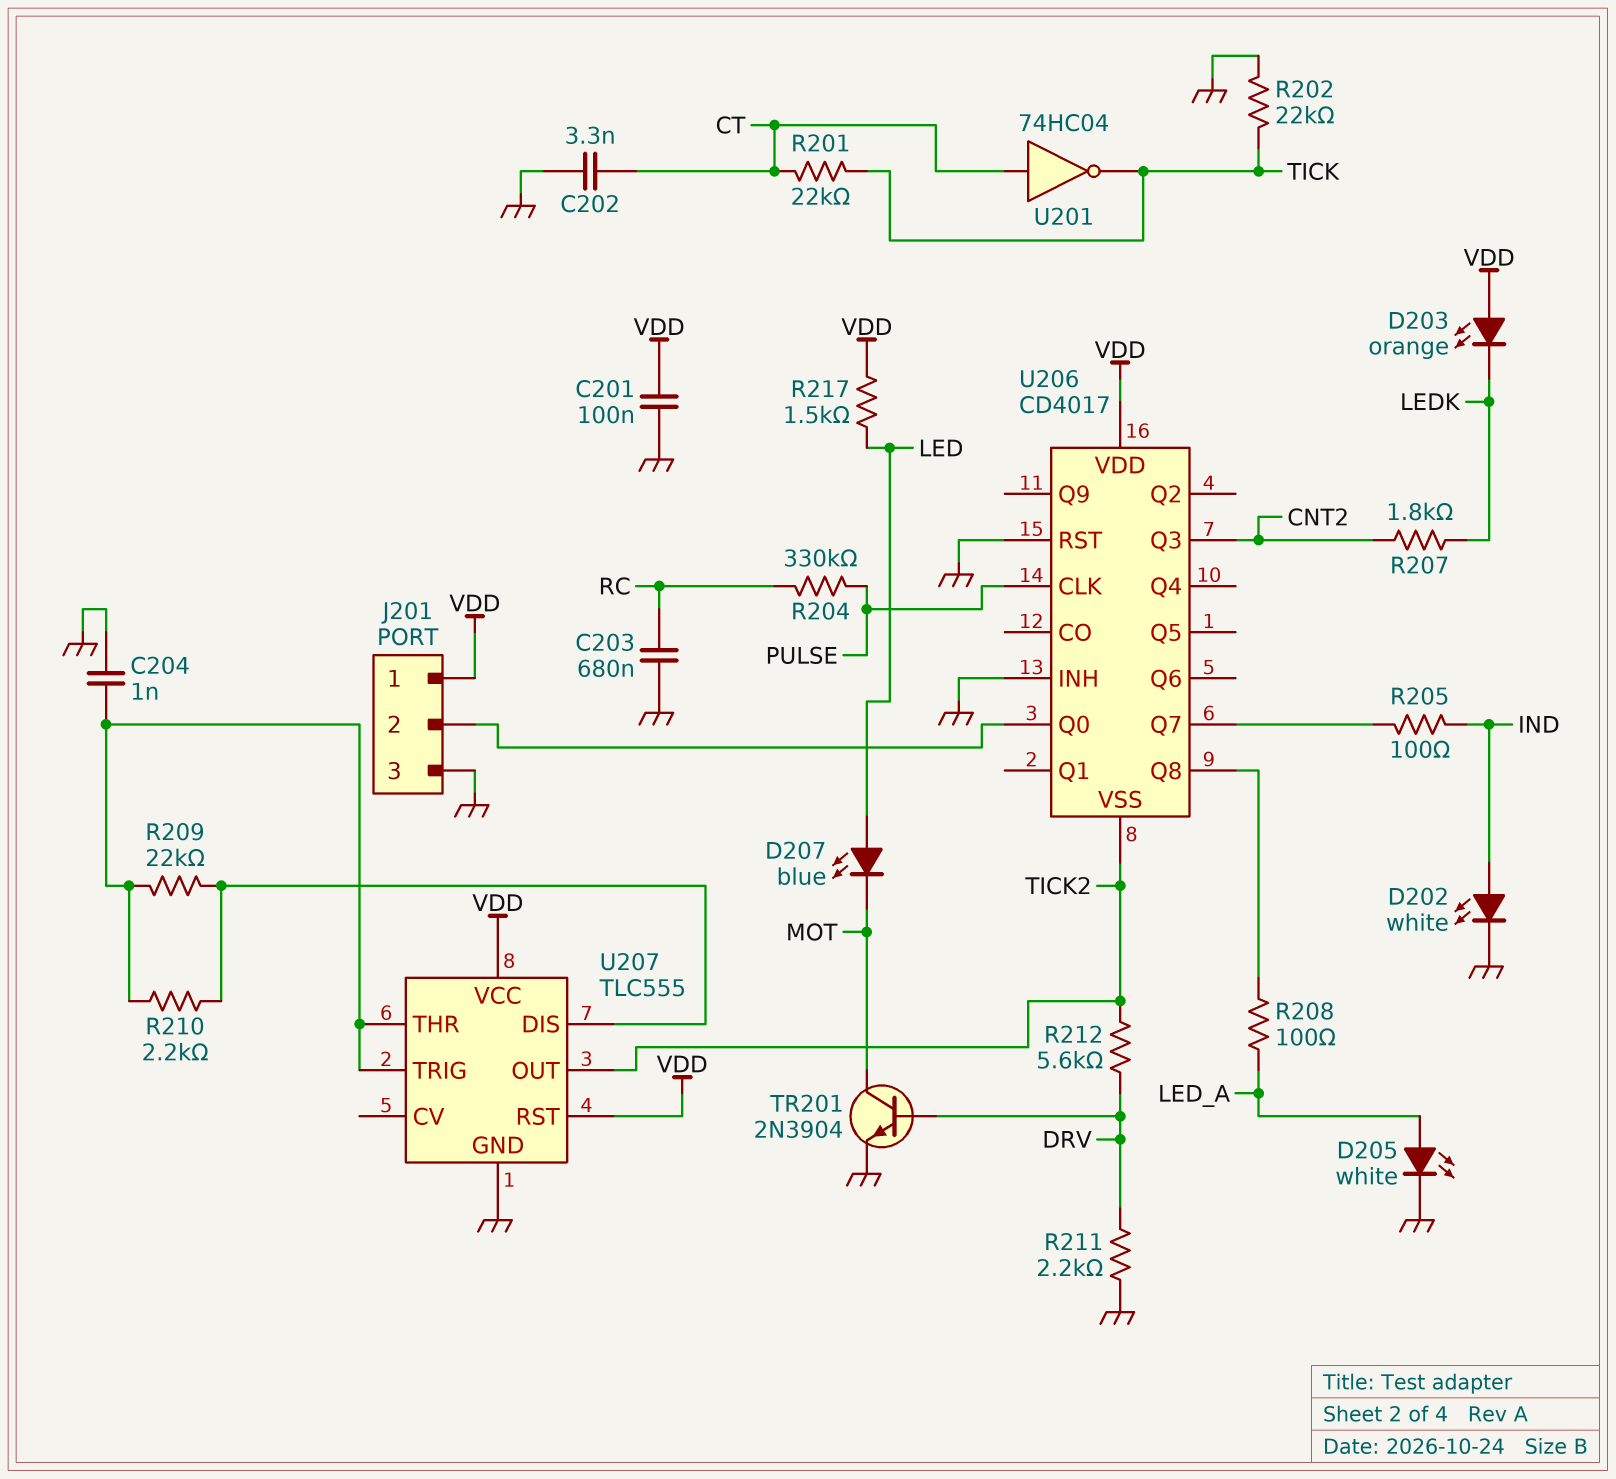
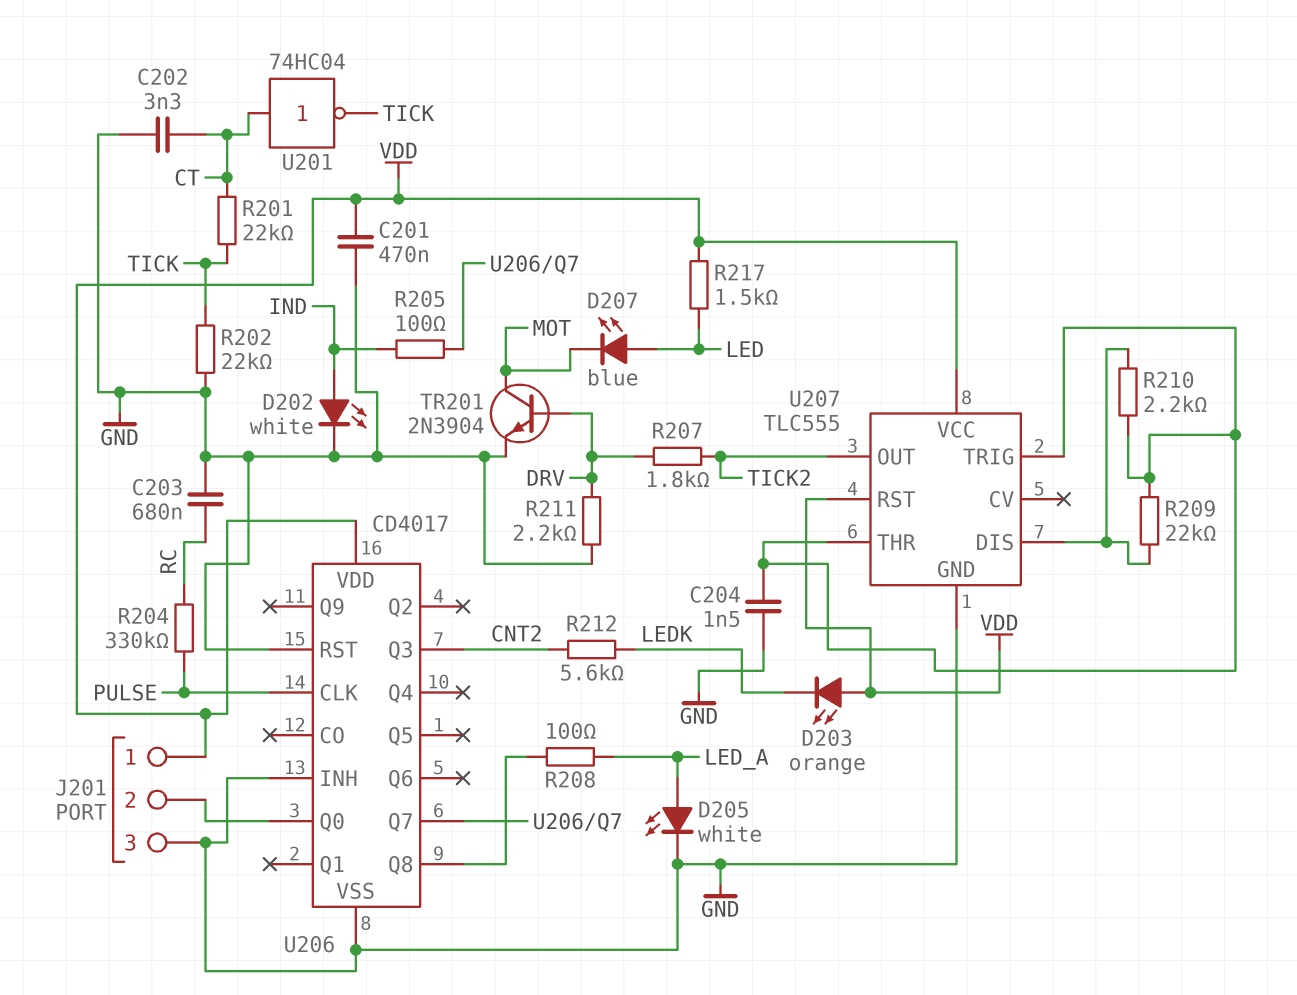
C201: 100nF (GND, VDD) -> 470nF (GND, VDD)
C204: 1nF (GND, U207/THR) -> 1.5nF (GND, U207/THR)
R207: 1.8k (CNT2, LEDK) -> 1.8k (DRV, TICK2)
R212: 5.6k (DRV, TICK2) -> 5.6k (CNT2, LEDK)
U206 pin VSS: TICK2 -> GND

